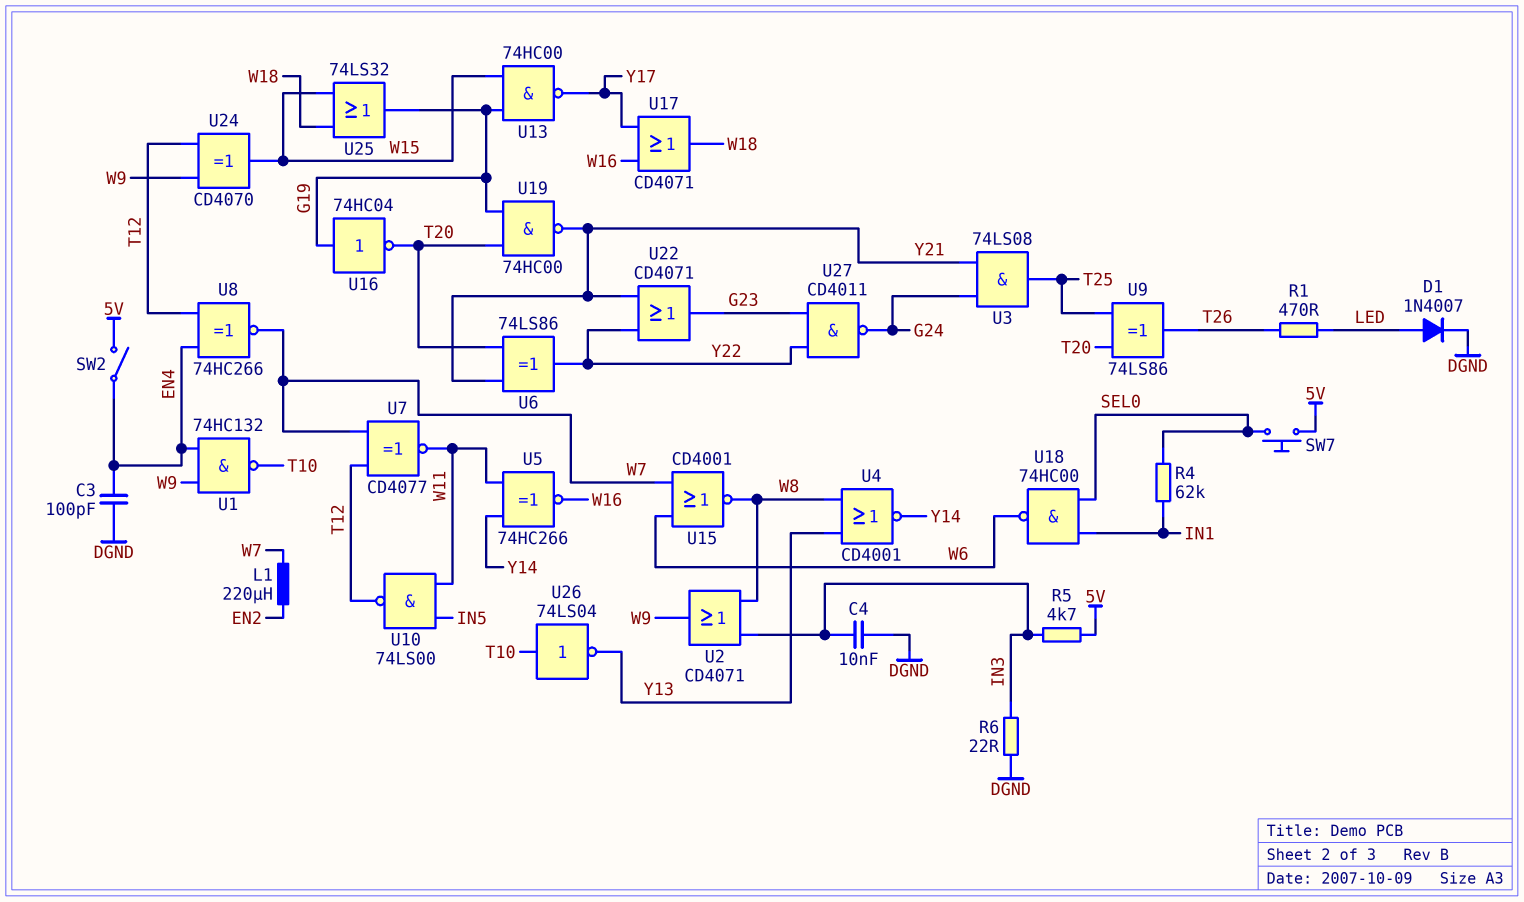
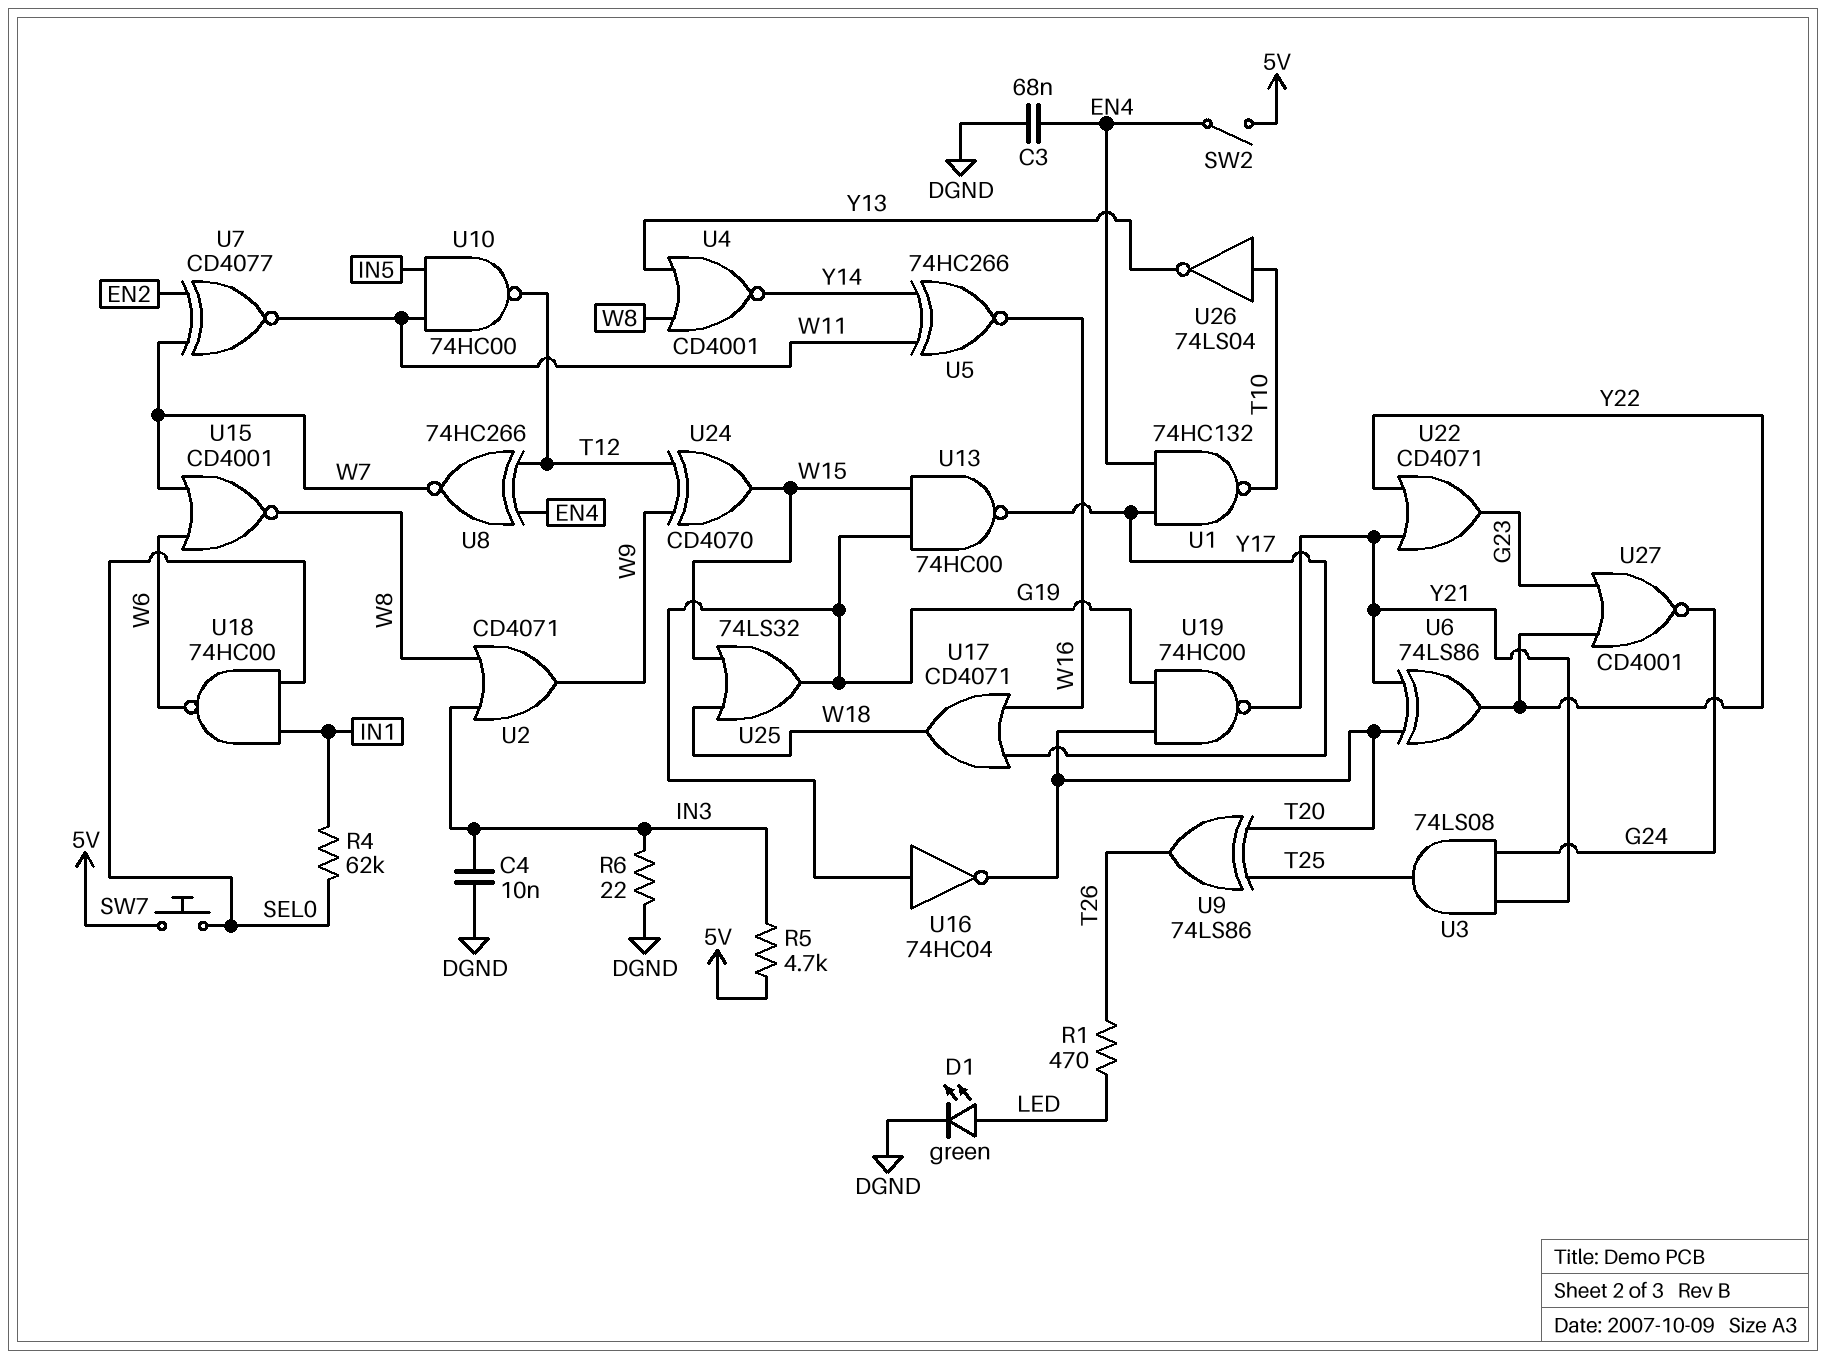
C3: 100pF (DGND, EN4) -> 68nF (DGND, EN4)
D1: diode 1N4007 (A LED, K DGND) -> LED green (A LED, K DGND)
L1: 220uH (EN2, W7) -> none
U1: NAND 74HC132 (in EN4, in W9, out T10) -> NAND 74HC132 (in EN4, in Y17, out T10)
U7: XNOR CD4077 (in T12, in W7, out W11) -> XNOR CD4077 (in EN2, in W7, out W11)
U10: NAND 74LS00 (in IN5, in W11, out T12) -> NAND 74HC00 (in IN5, in W11, out T12)
U27: NAND CD4011 (in G23, in Y22, out G24) -> NOR CD4001 (in G23, in Y22, out G24)

